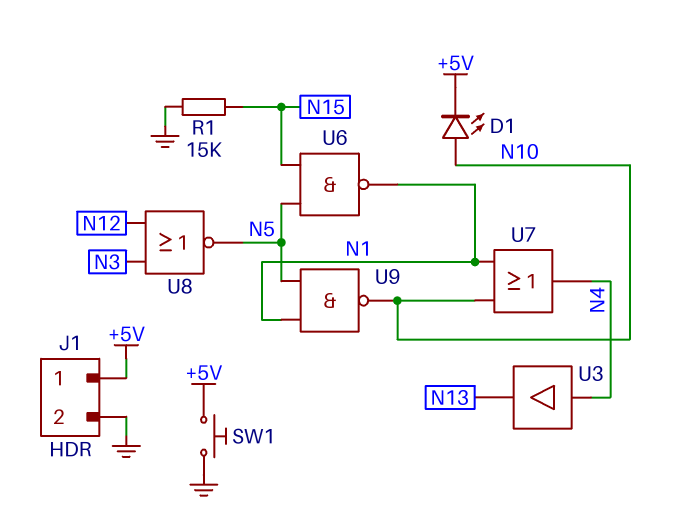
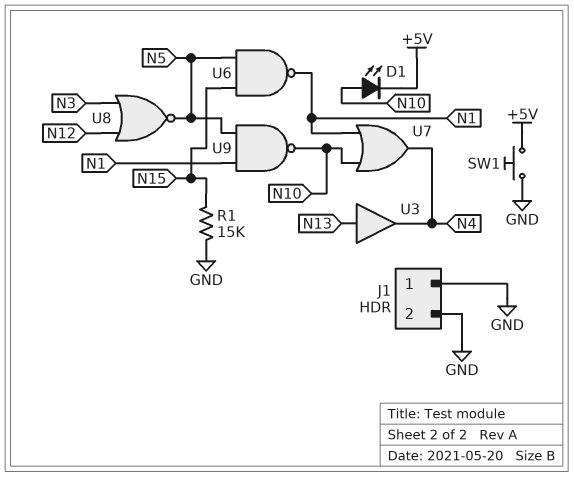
J1 pin 1: +5V -> GND
U3: buffer (in N4, out N13) -> buffer (in N13, out N4)

